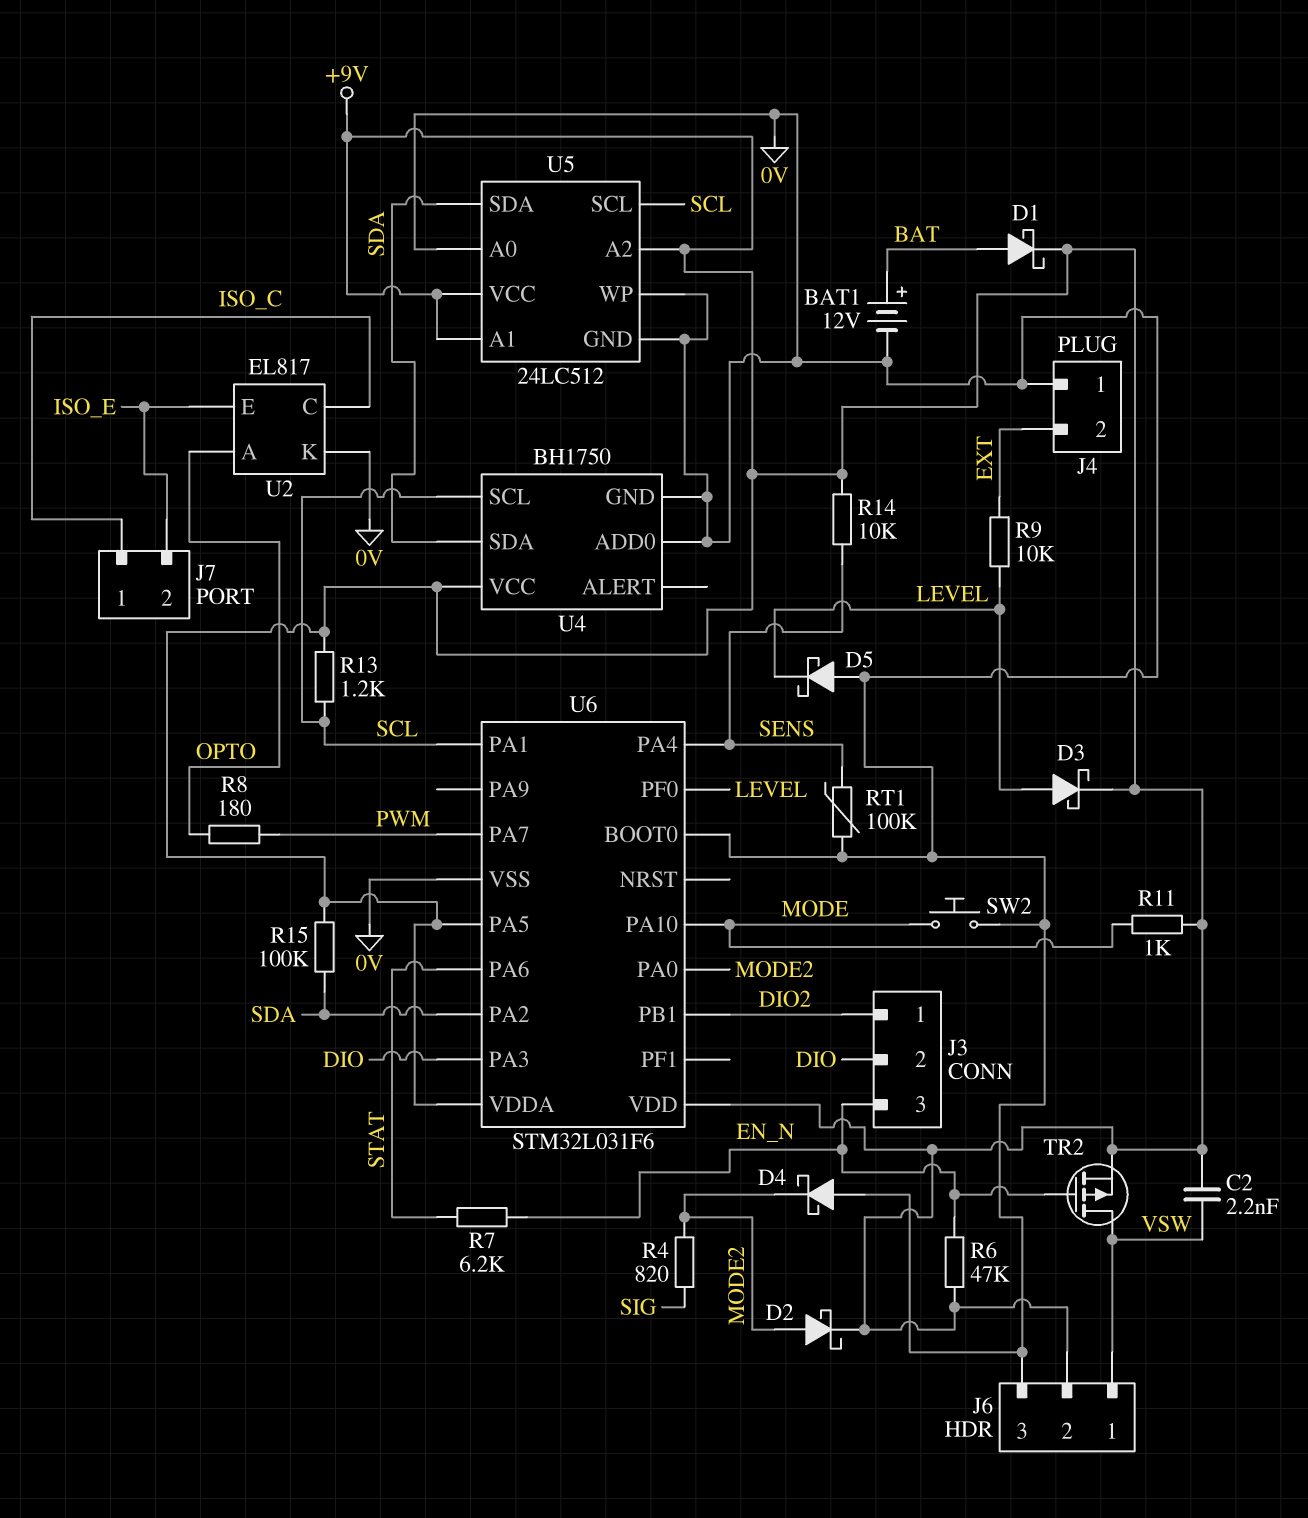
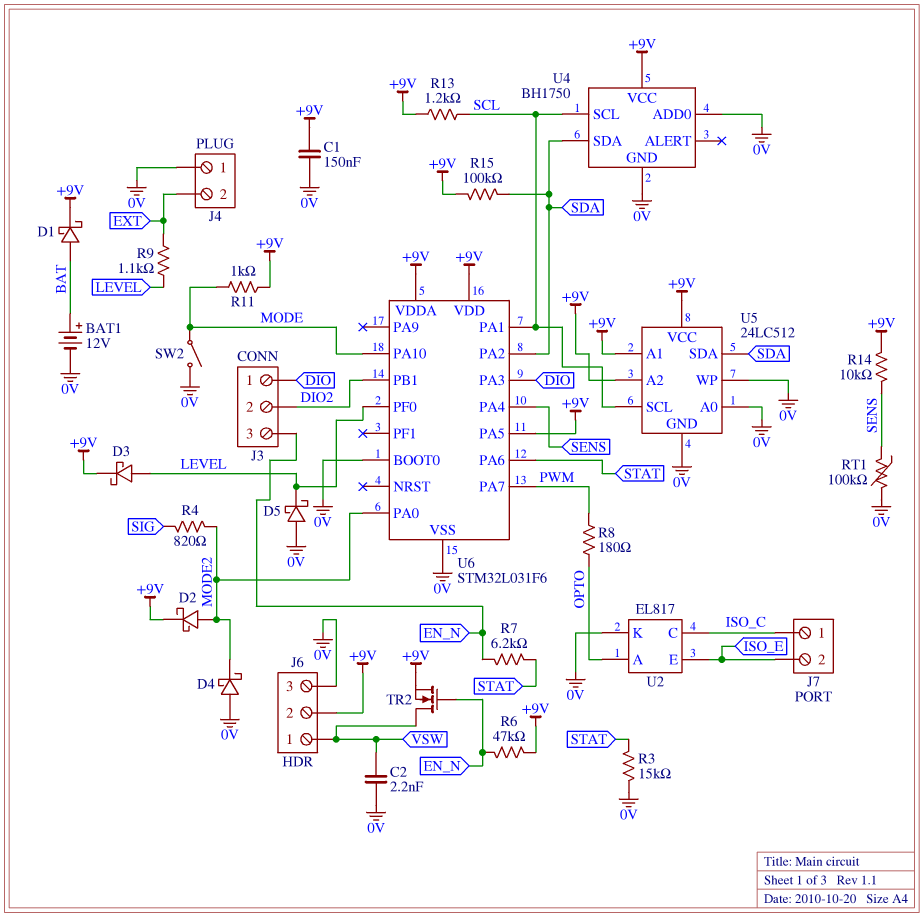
C1: none -> 150nF (+9V, 0V)
C2: 2.2nF (+9V, VSW) -> 2.2nF (0V, VSW)
J3 pin 1: DIO2 -> DIO
J3 pin 2: DIO -> DIO2
R3: none -> 15k (0V, STAT)
R9: 10k (EXT, LEVEL) -> 1.1k (EXT, LEVEL)
SW2: button (0V, MODE) -> switch (0V, MODE)
TR2: PMOS (G EN_N, D VSW, S +9V) -> NMOS (G EN_N, D VSW, S +9V)

